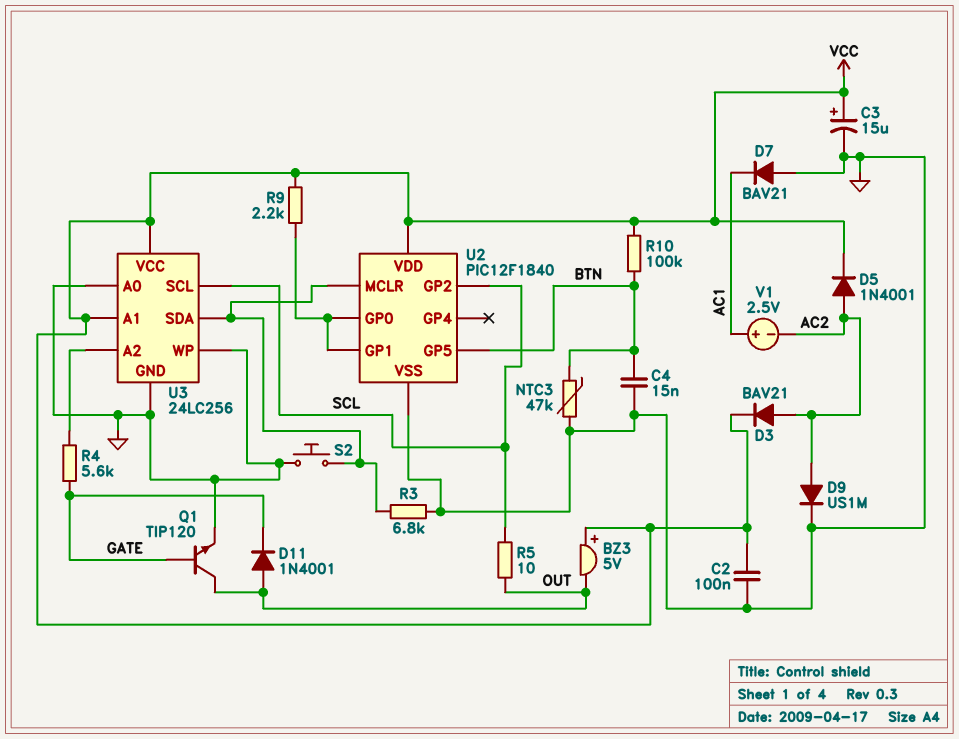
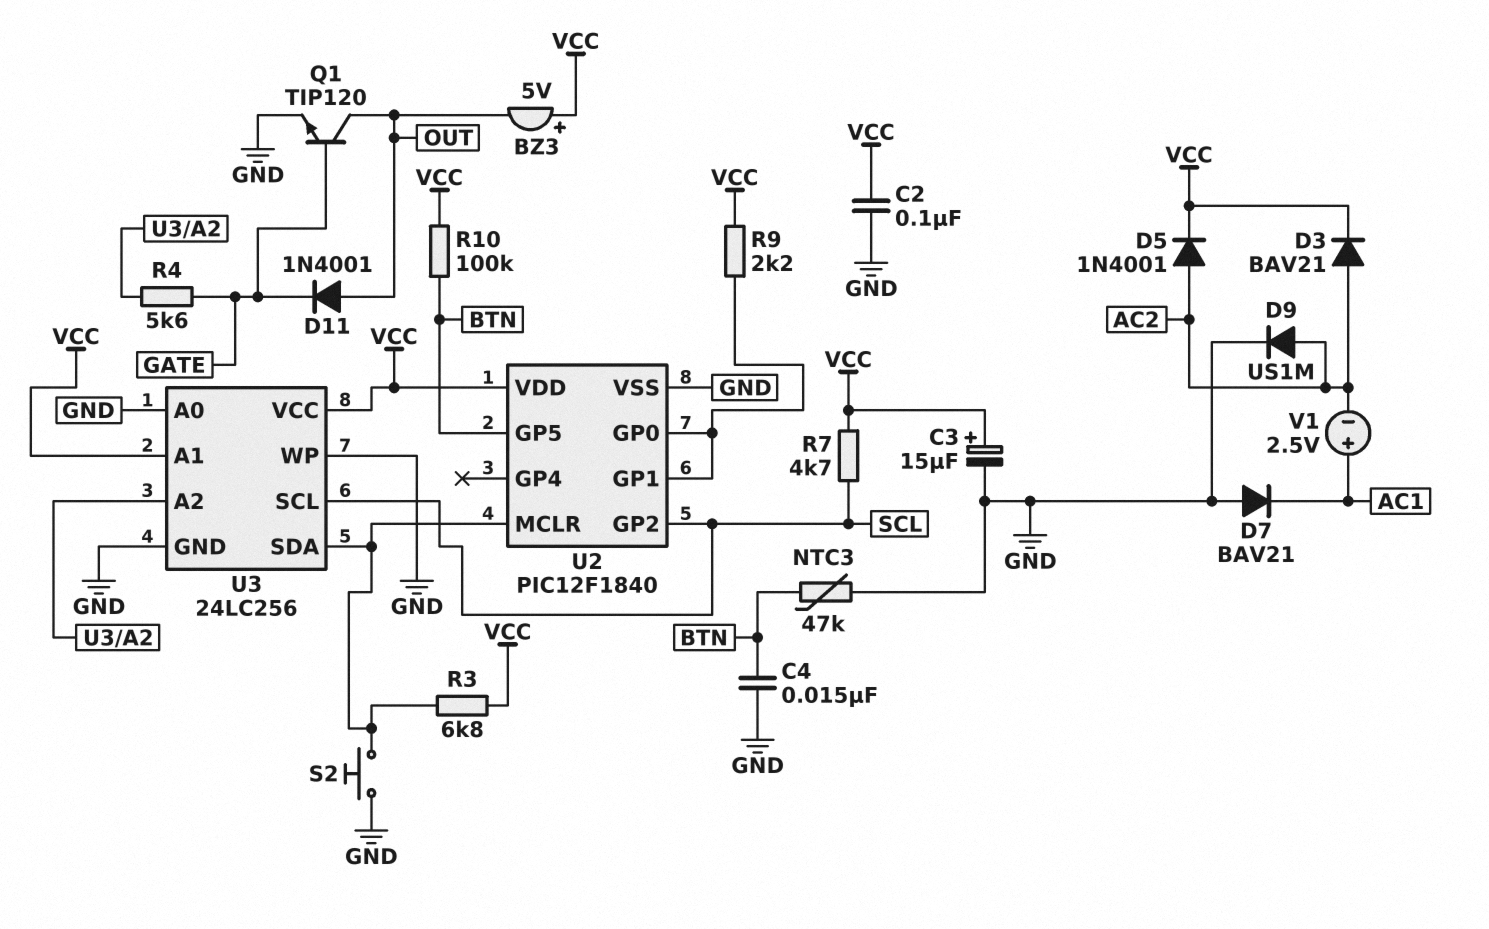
R3: 6.8k (GND, U2/MCLR) -> 6.8k (U2/MCLR, VCC)
R5: 10 (OUT, SCL) -> none
R7: none -> 4.7k (SCL, VCC)

